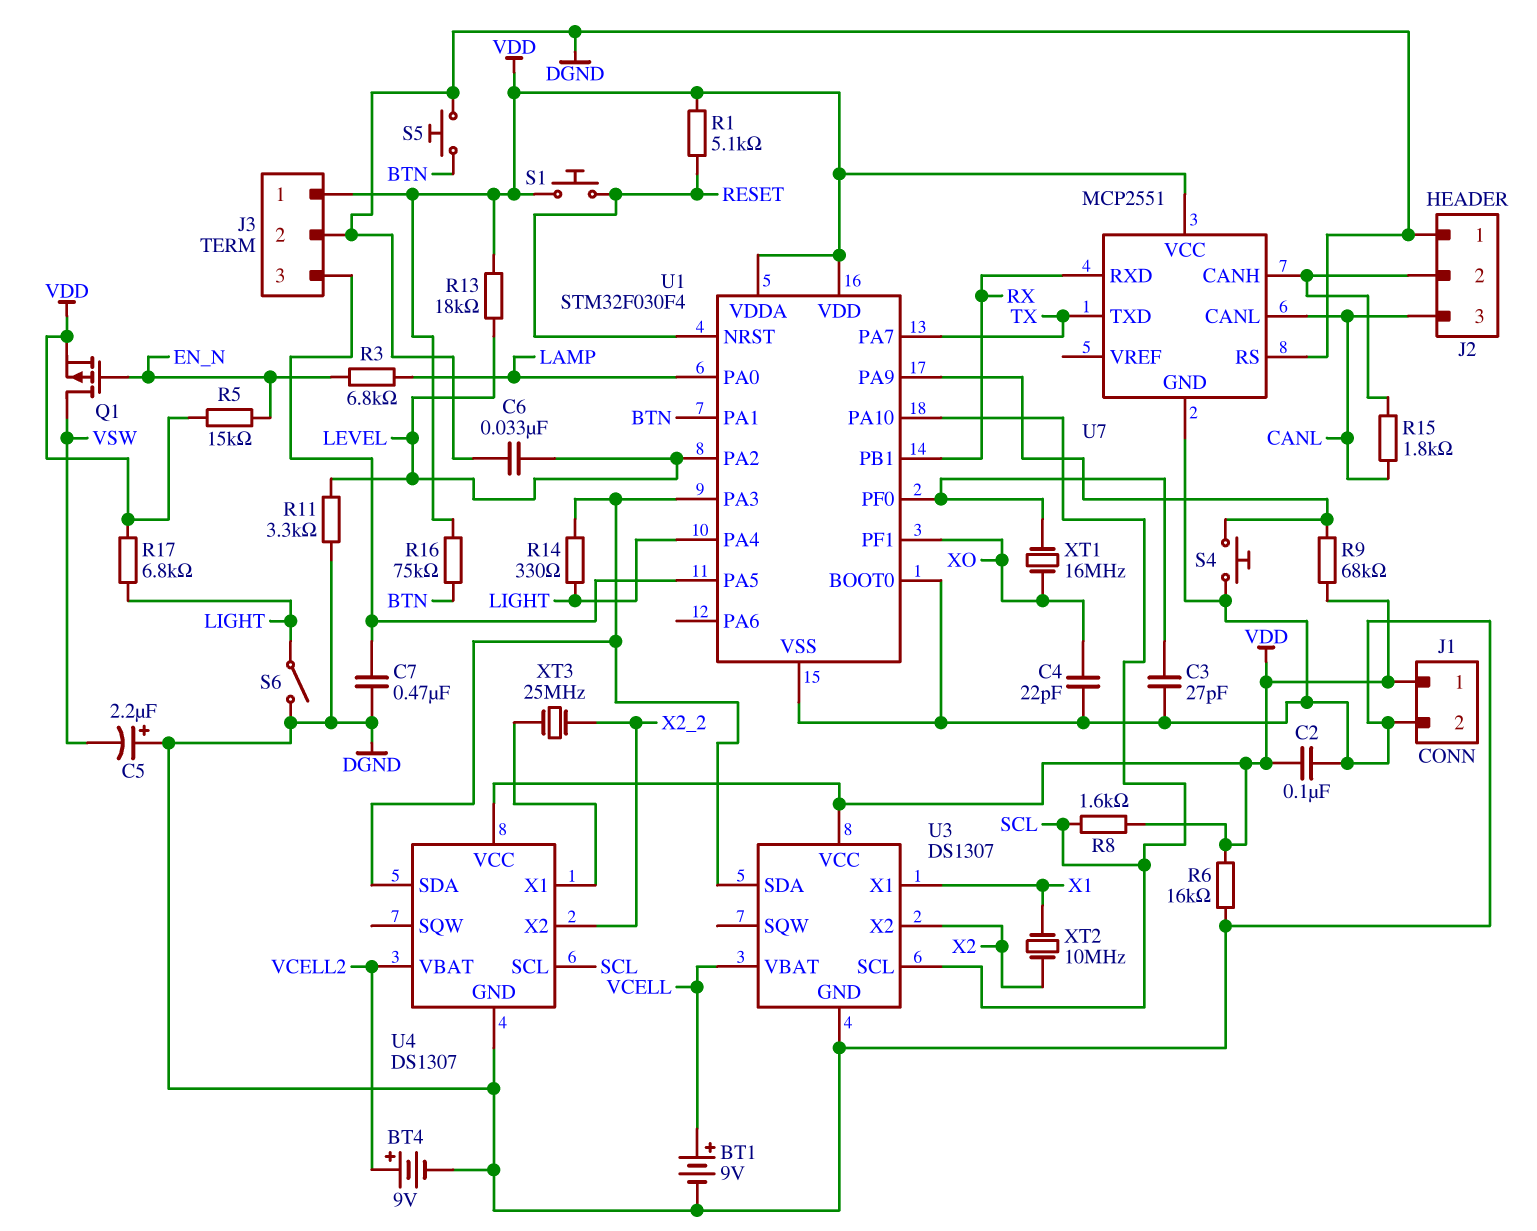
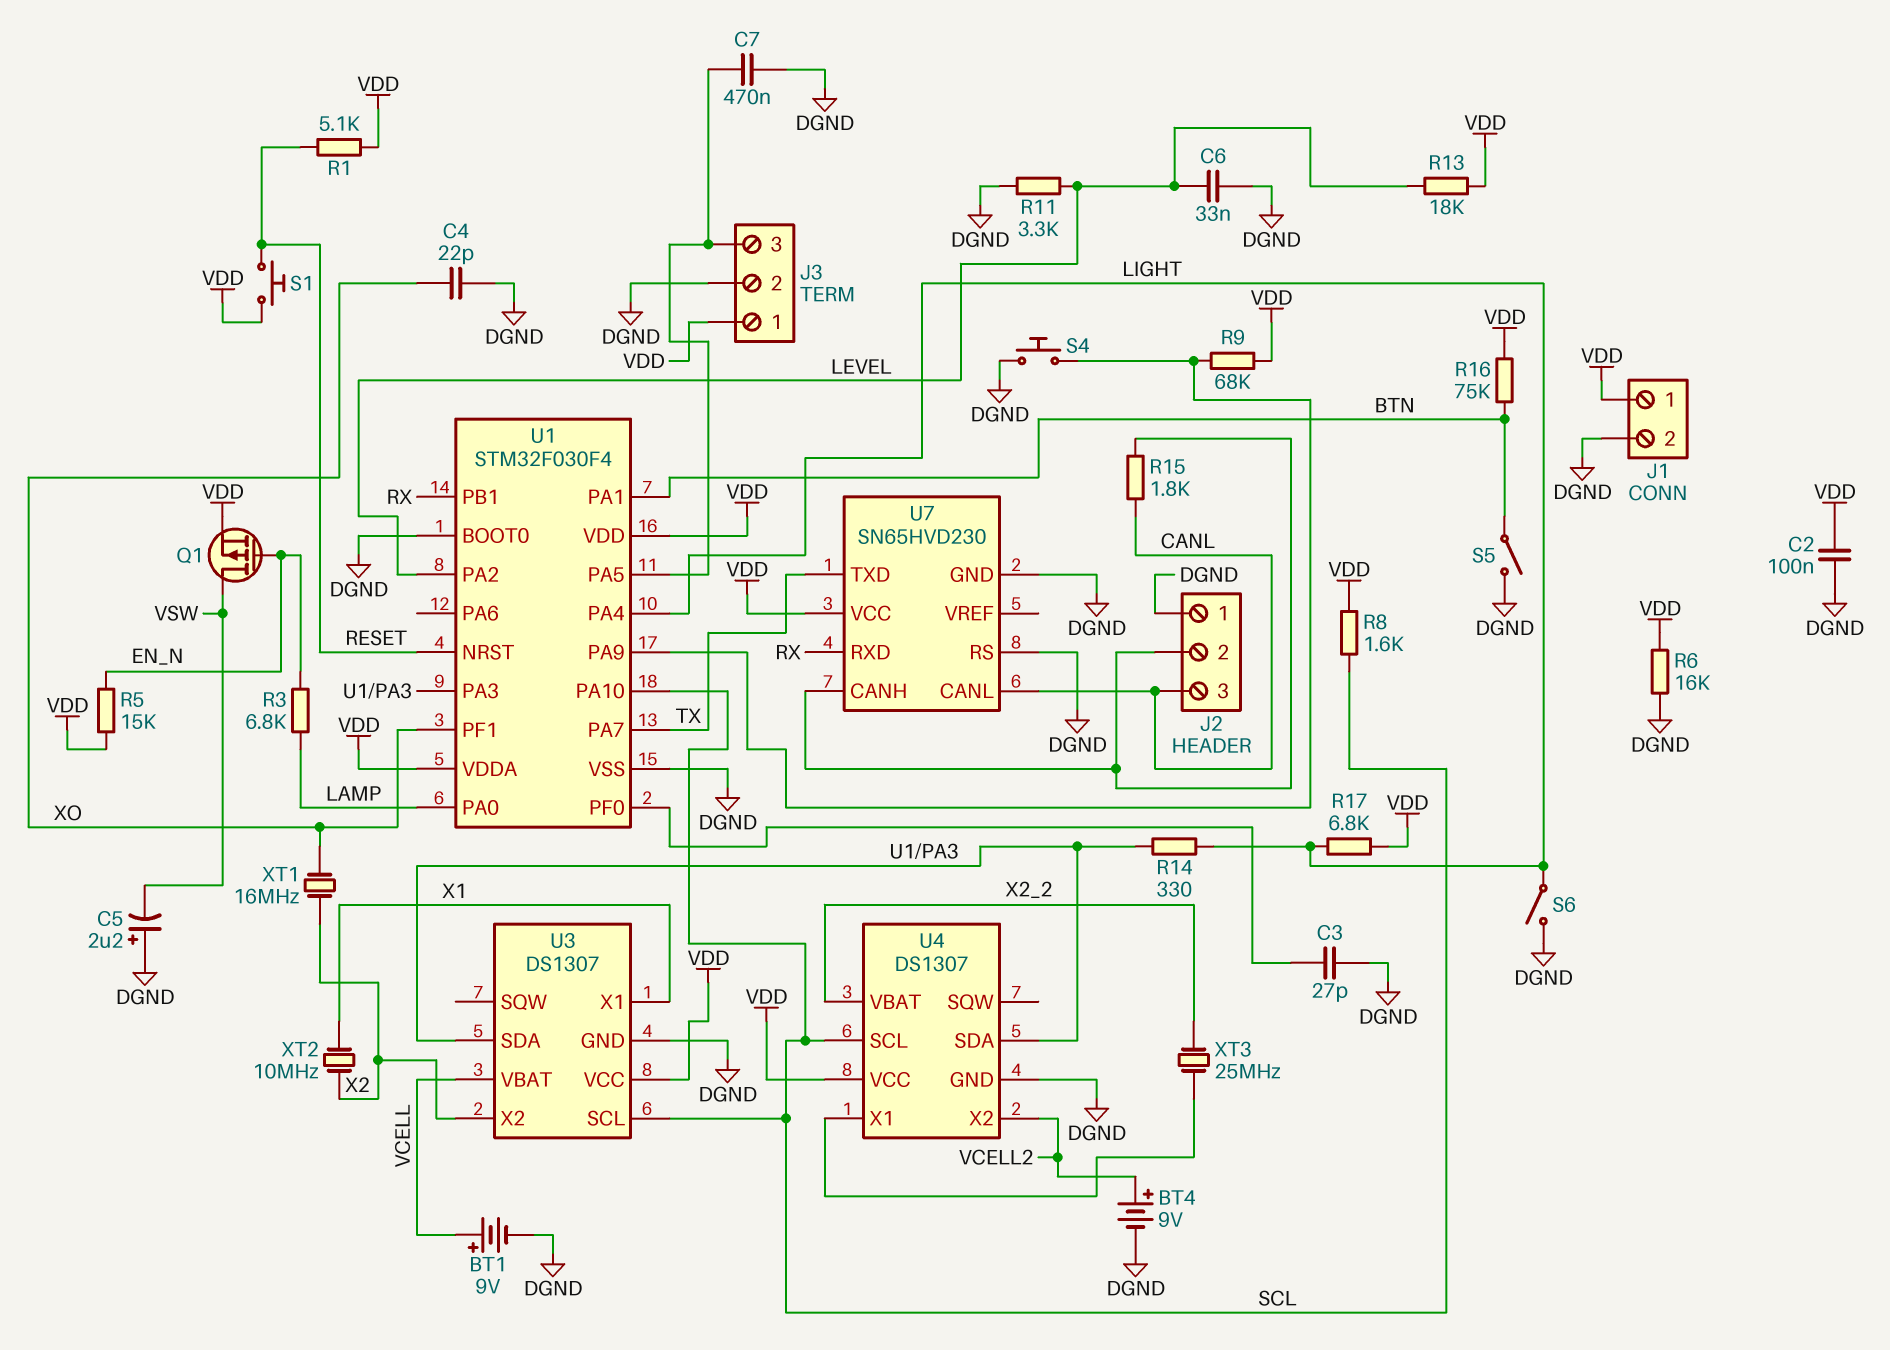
S5: button (BTN, DGND) -> switch (BTN, DGND)
U4 pin VBAT: VCELL2 -> X2_2
U4 pin X2: X2_2 -> VCELL2
U7: MCP2551 -> SN65HVD230
XT1: 16MHz (U1/PF0, XO) -> 16MHz (X2, XO)

